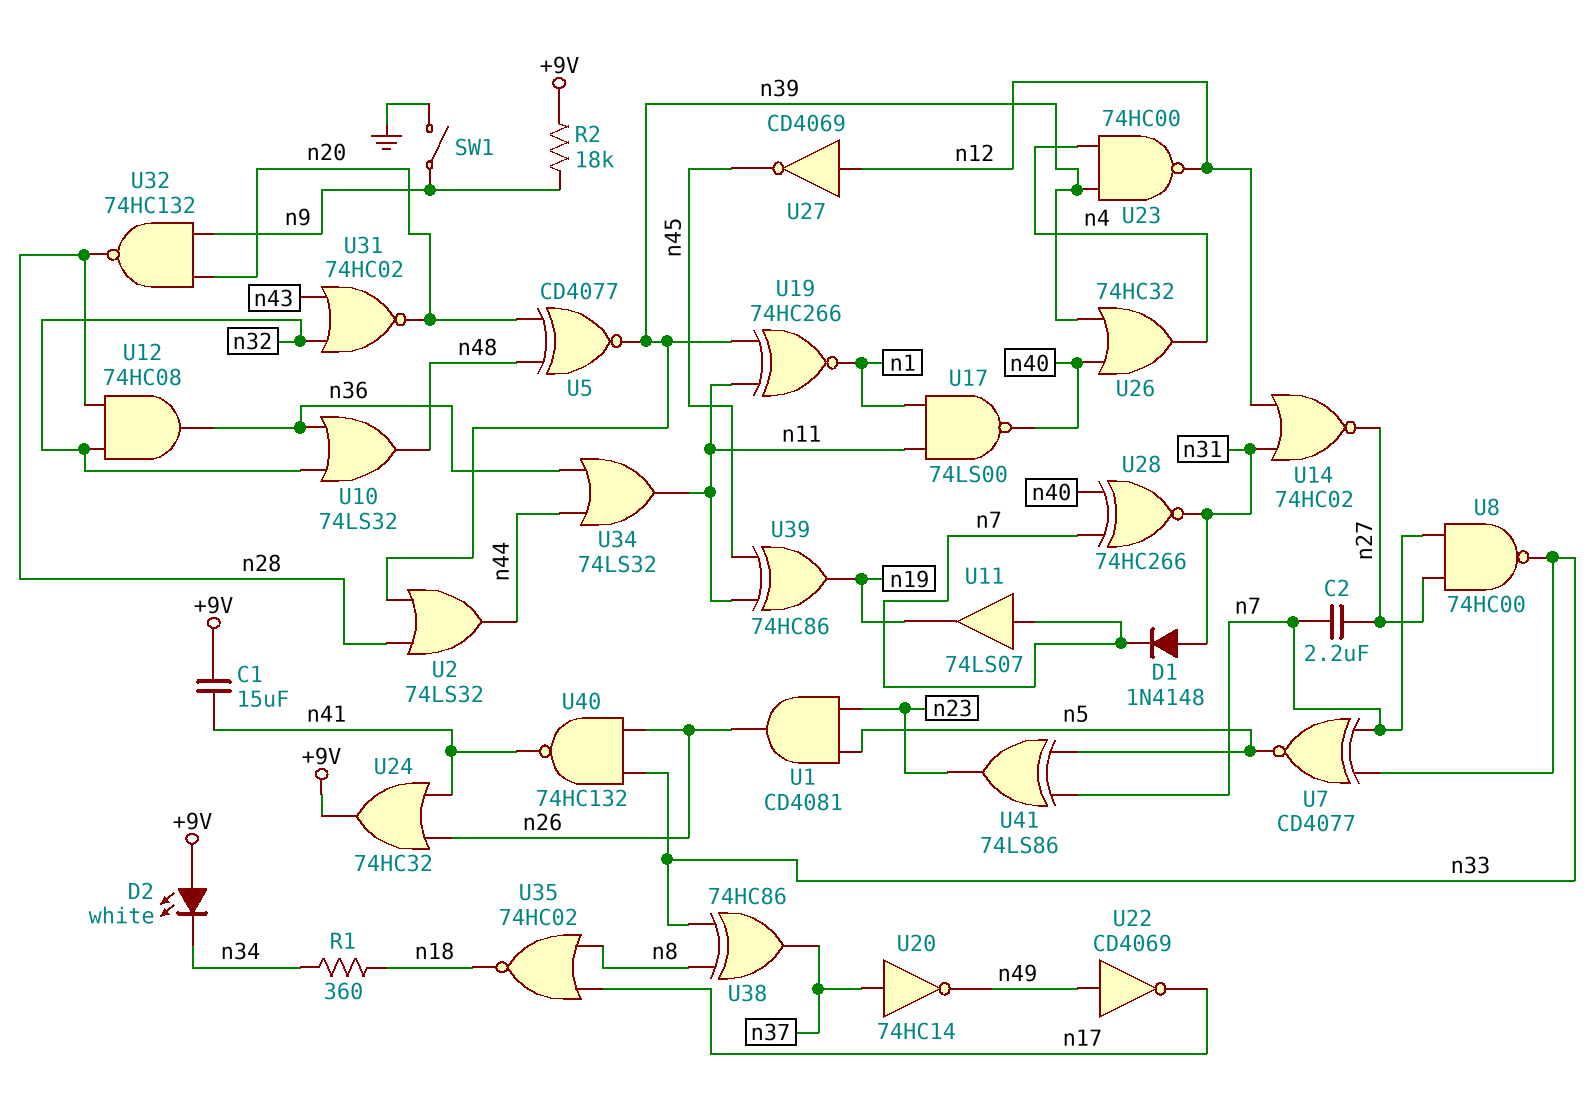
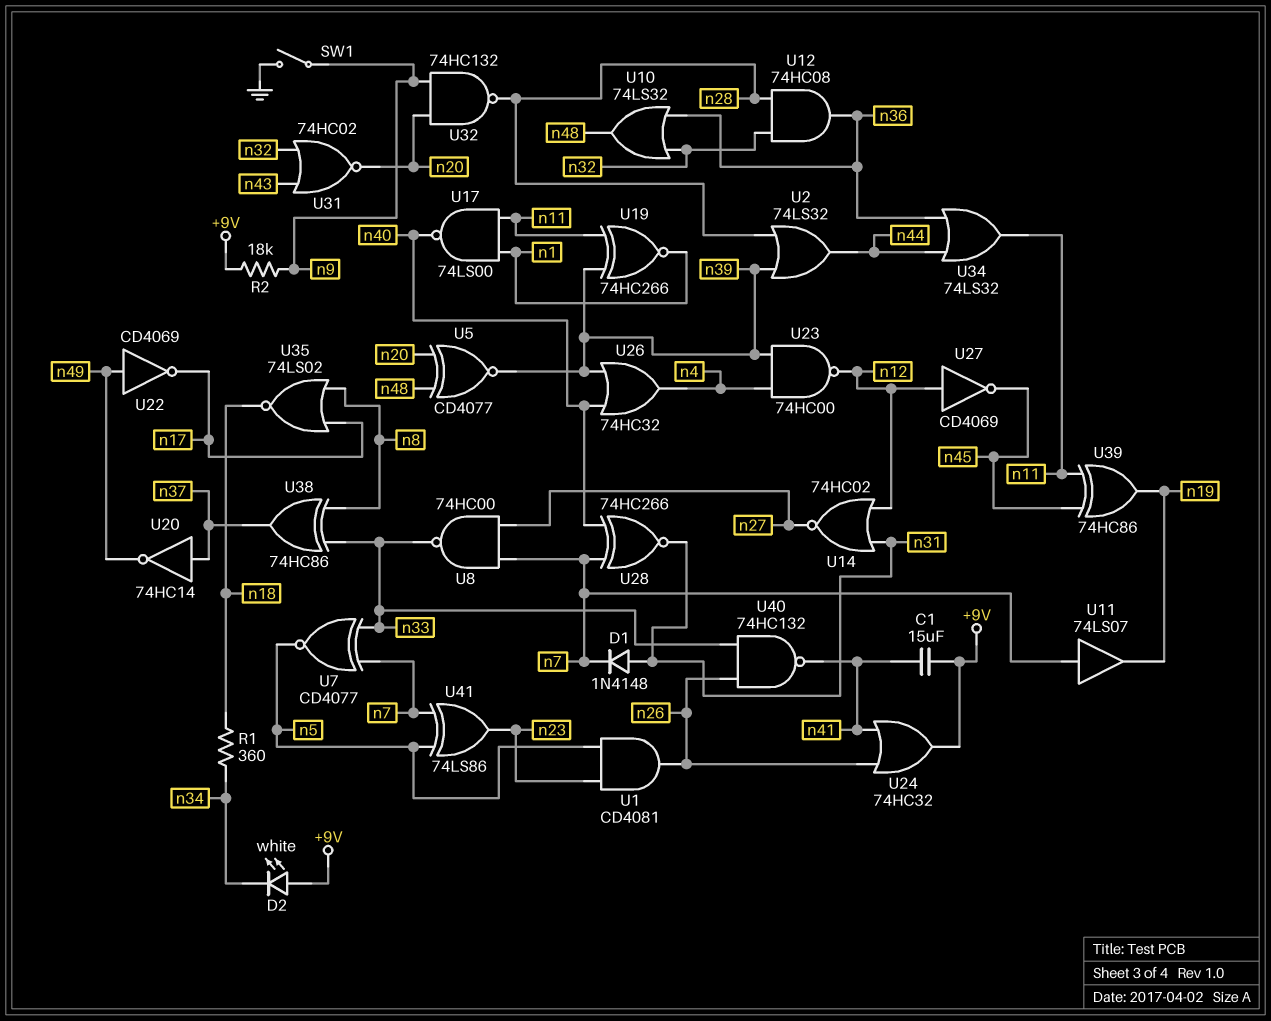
C2: 2.2uF (n7, n27) -> none
U35: NOR 74HC02 (in n8, in n17, out n18) -> NOR 74LS02 (in n8, in n17, out n18)

